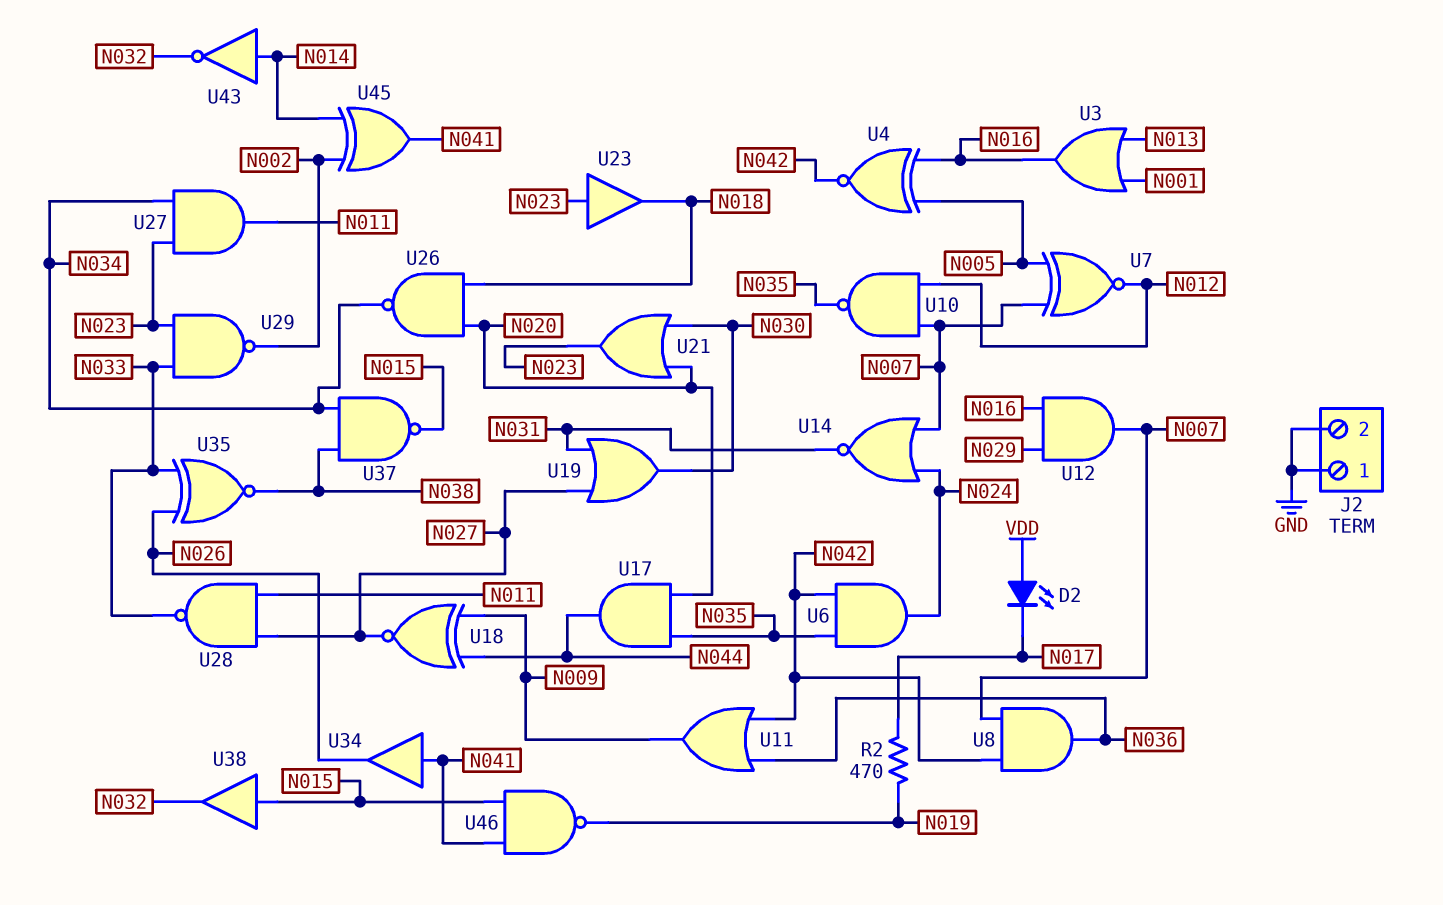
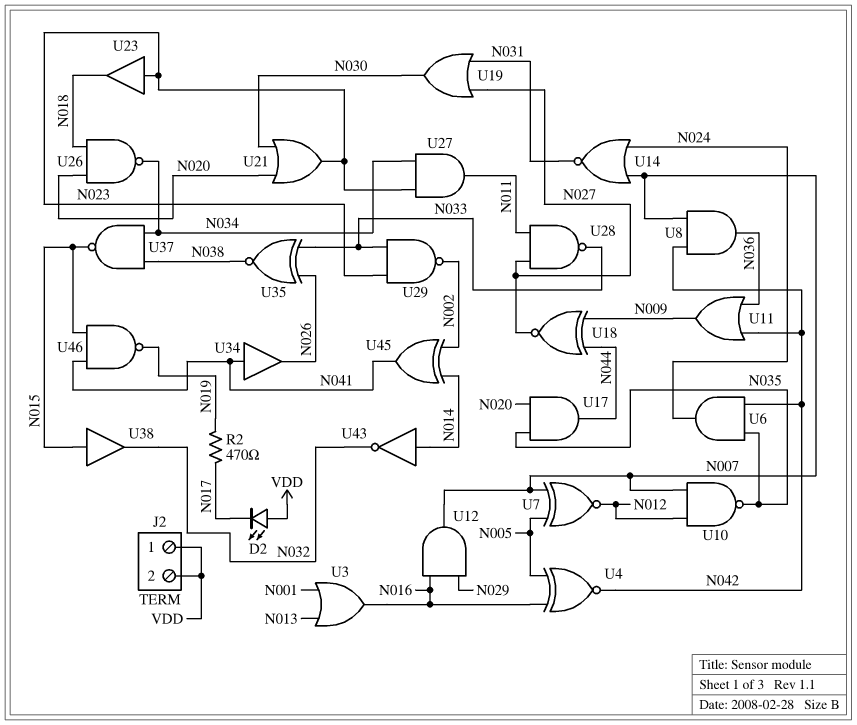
J2 pin 1: GND -> VDD
J2 pin 2: GND -> VDD

